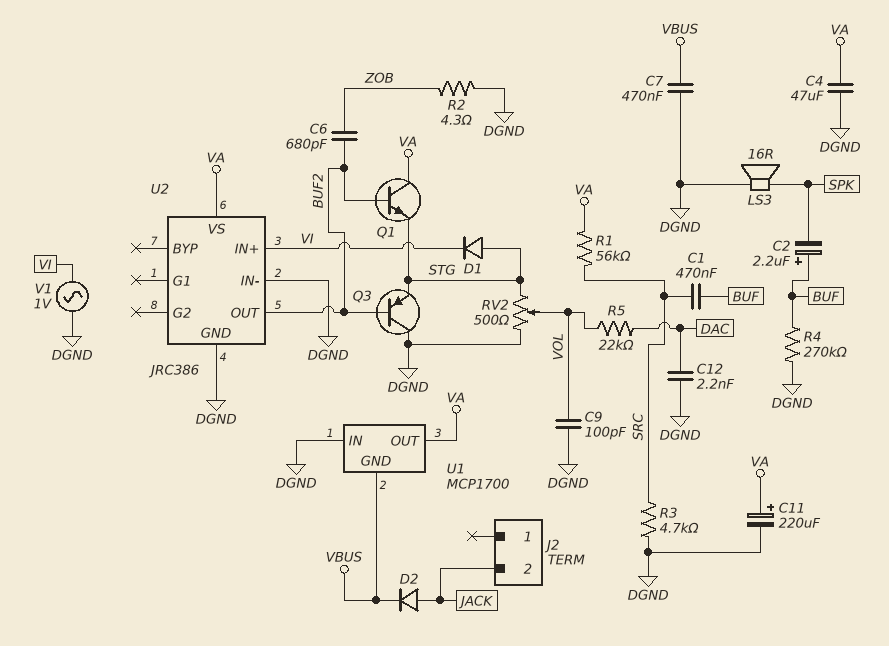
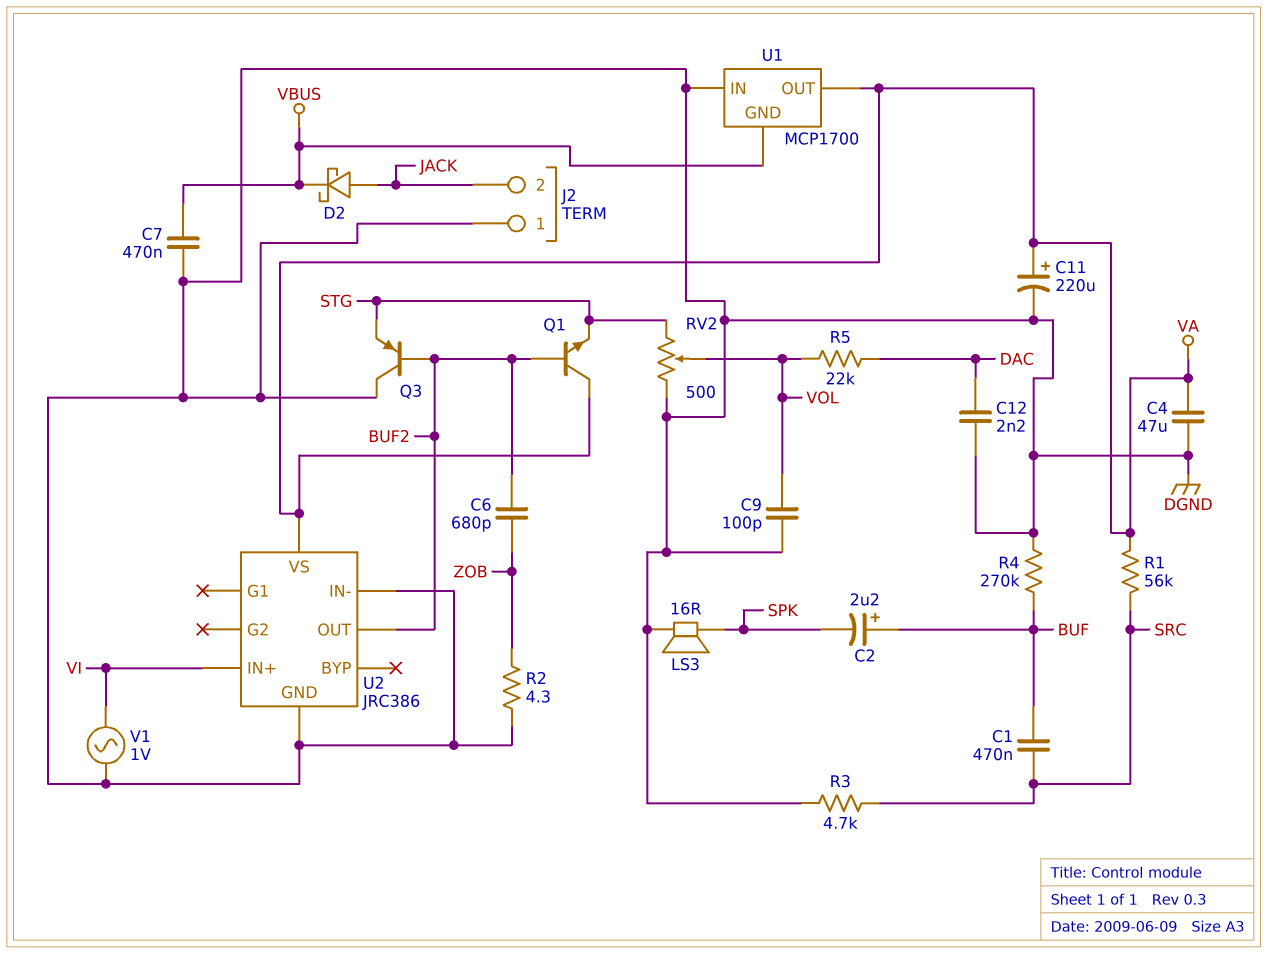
D1: diode (A STG, K VI) -> none
D2: diode (A JACK, K VBUS) -> schottky (A JACK, K VBUS)
J2 pin 1: none -> DGND

